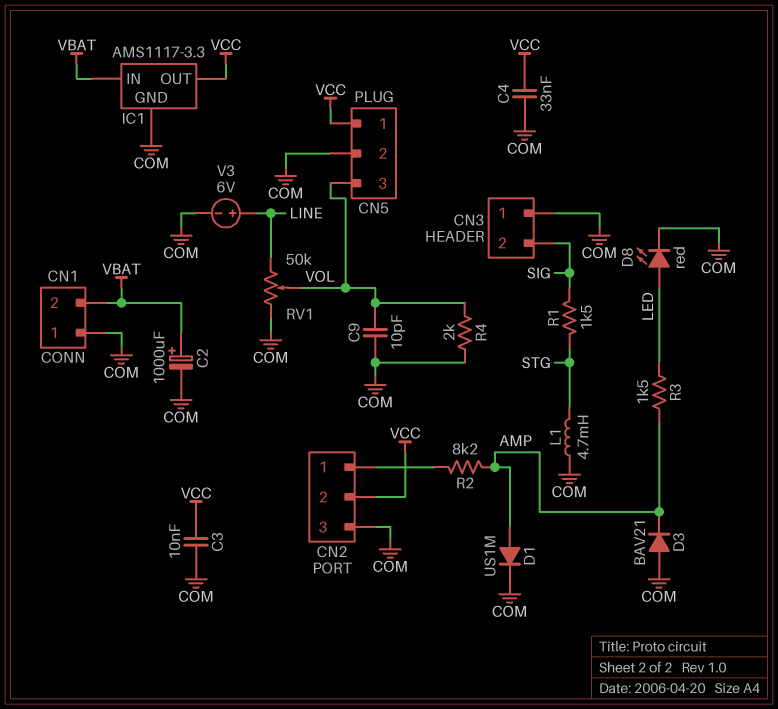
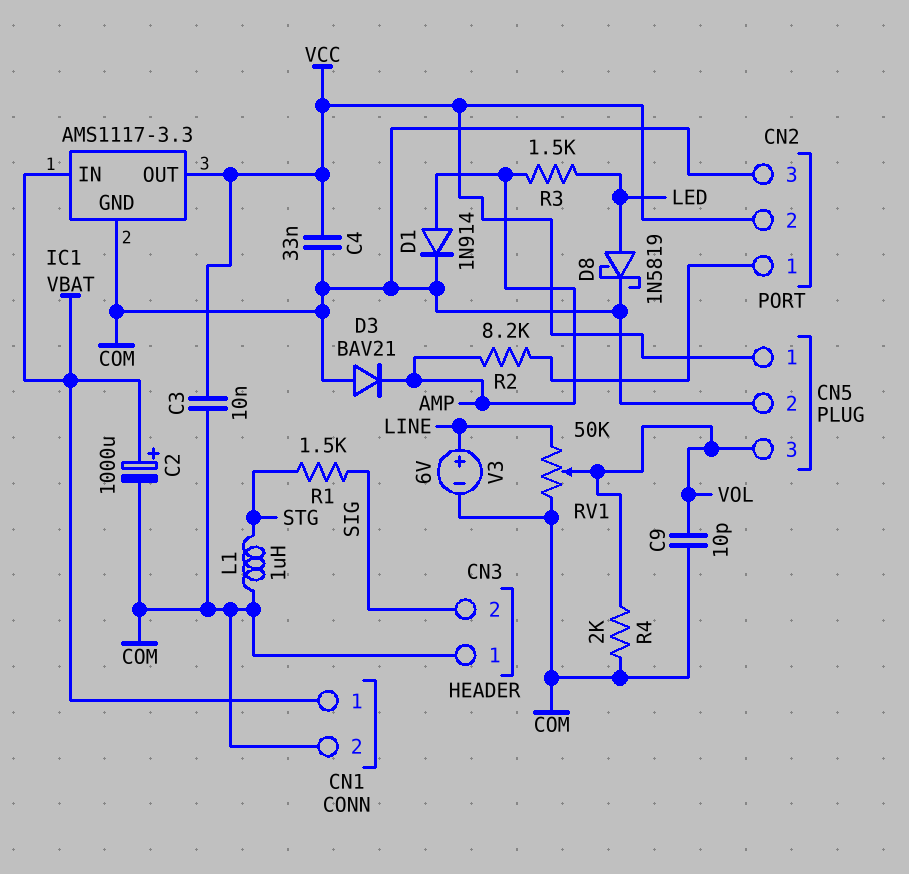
CN1 pin 1: COM -> VBAT
CN1 pin 2: VBAT -> COM
D1: diode US1M (A AMP, K COM) -> diode 1N914 (A AMP, K COM)
D8: LED red (A LED, K COM) -> schottky 1N5819 (A LED, K COM)
L1: 4.7mH (COM, STG) -> 1uH (COM, STG)

